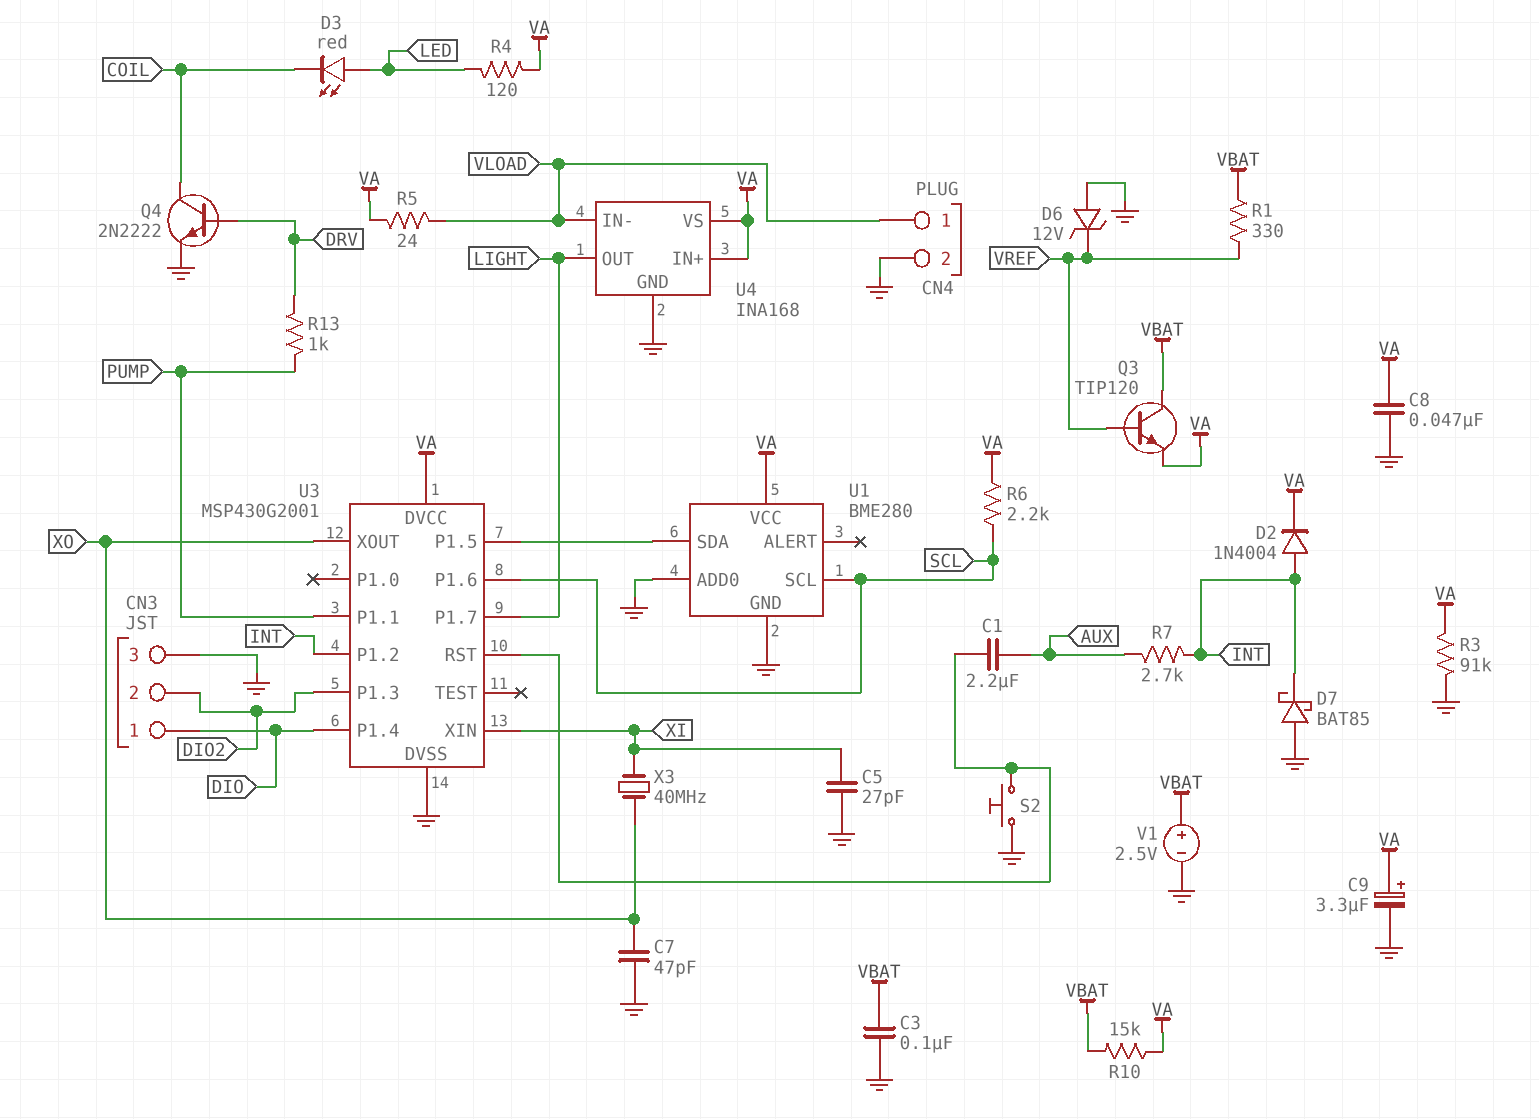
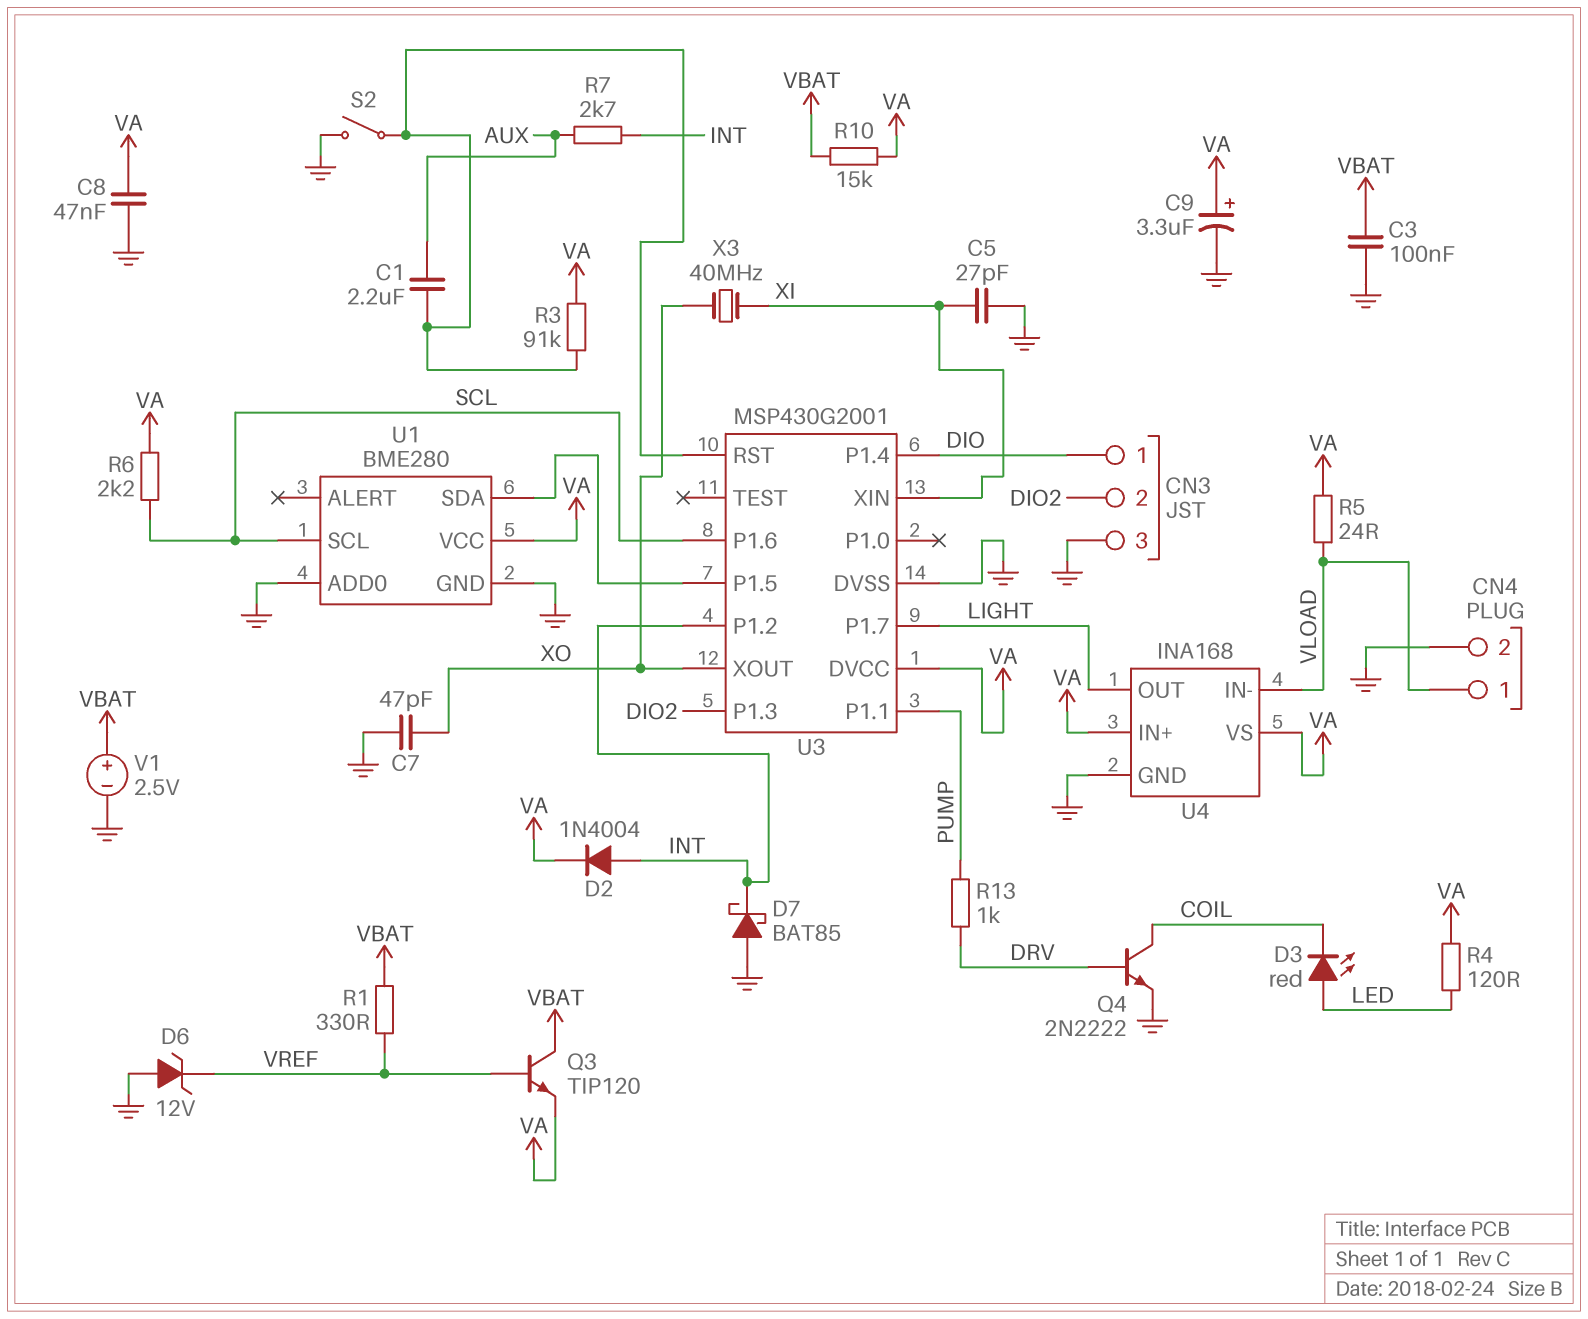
R3: 91k (GND, VA) -> 91k (U3/RST, VA)
S2: button (GND, U3/RST) -> switch (GND, U3/RST)

